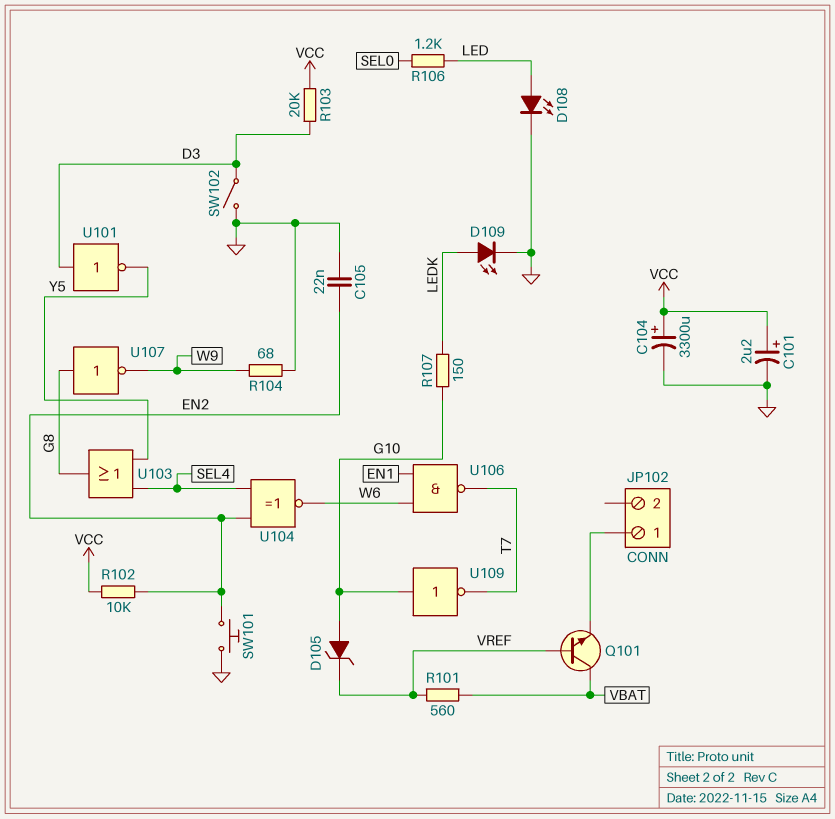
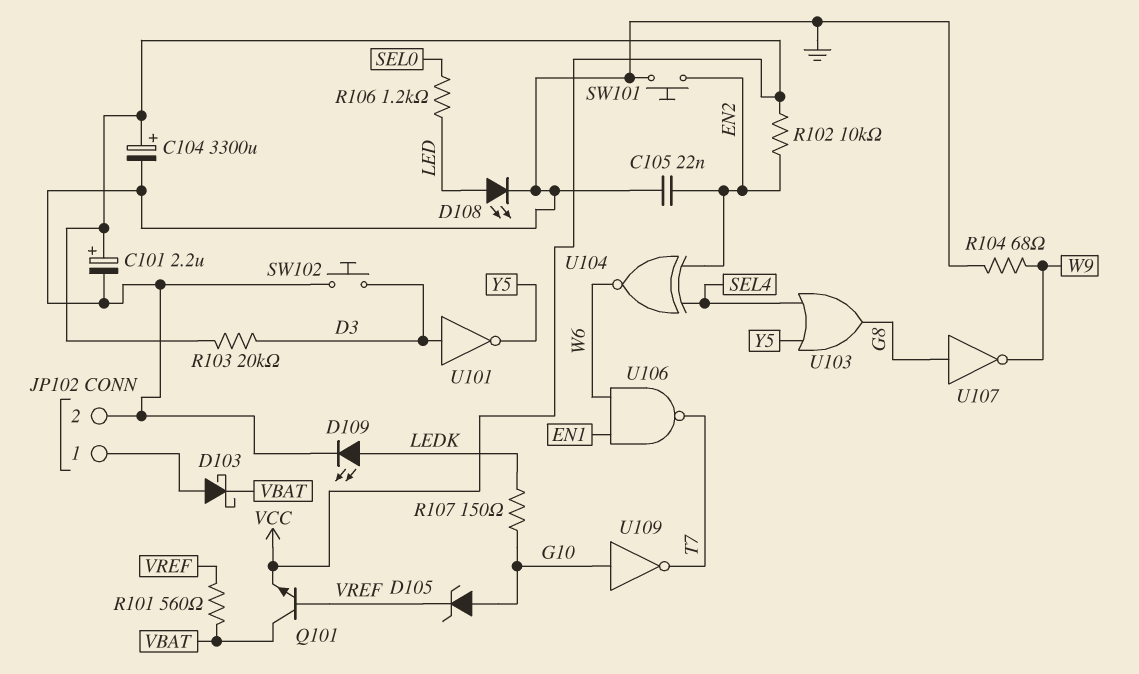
D103: none -> schottky (A JP102/1, K VBAT)
JP102 pin 2: none -> GND
Q101: NPN (B VREF, C VBAT, E JP102/1) -> NPN (B VREF, C VBAT, E VCC)
SW102: switch (D3, GND) -> button (D3, GND)

